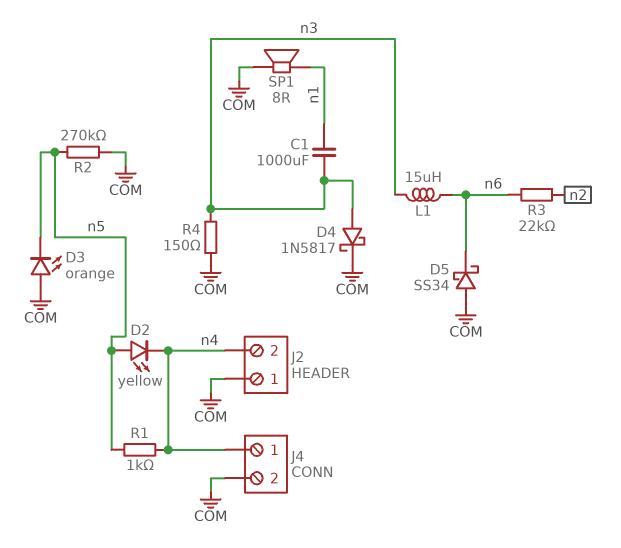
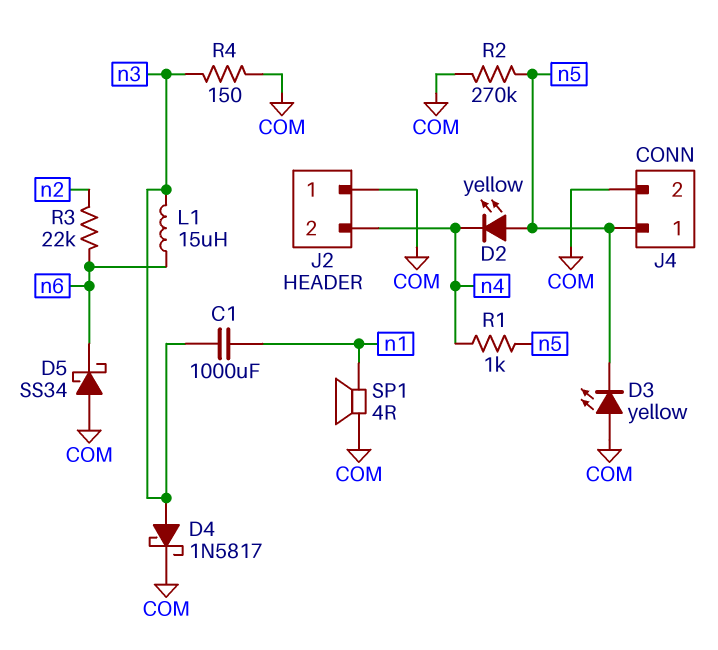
D3: LED orange (A COM, K n5) -> LED yellow (A COM, K n5)
J4 pin 1: n4 -> n5
SP1: speaker 8R (COM, n1) -> speaker 4R (COM, n1)

